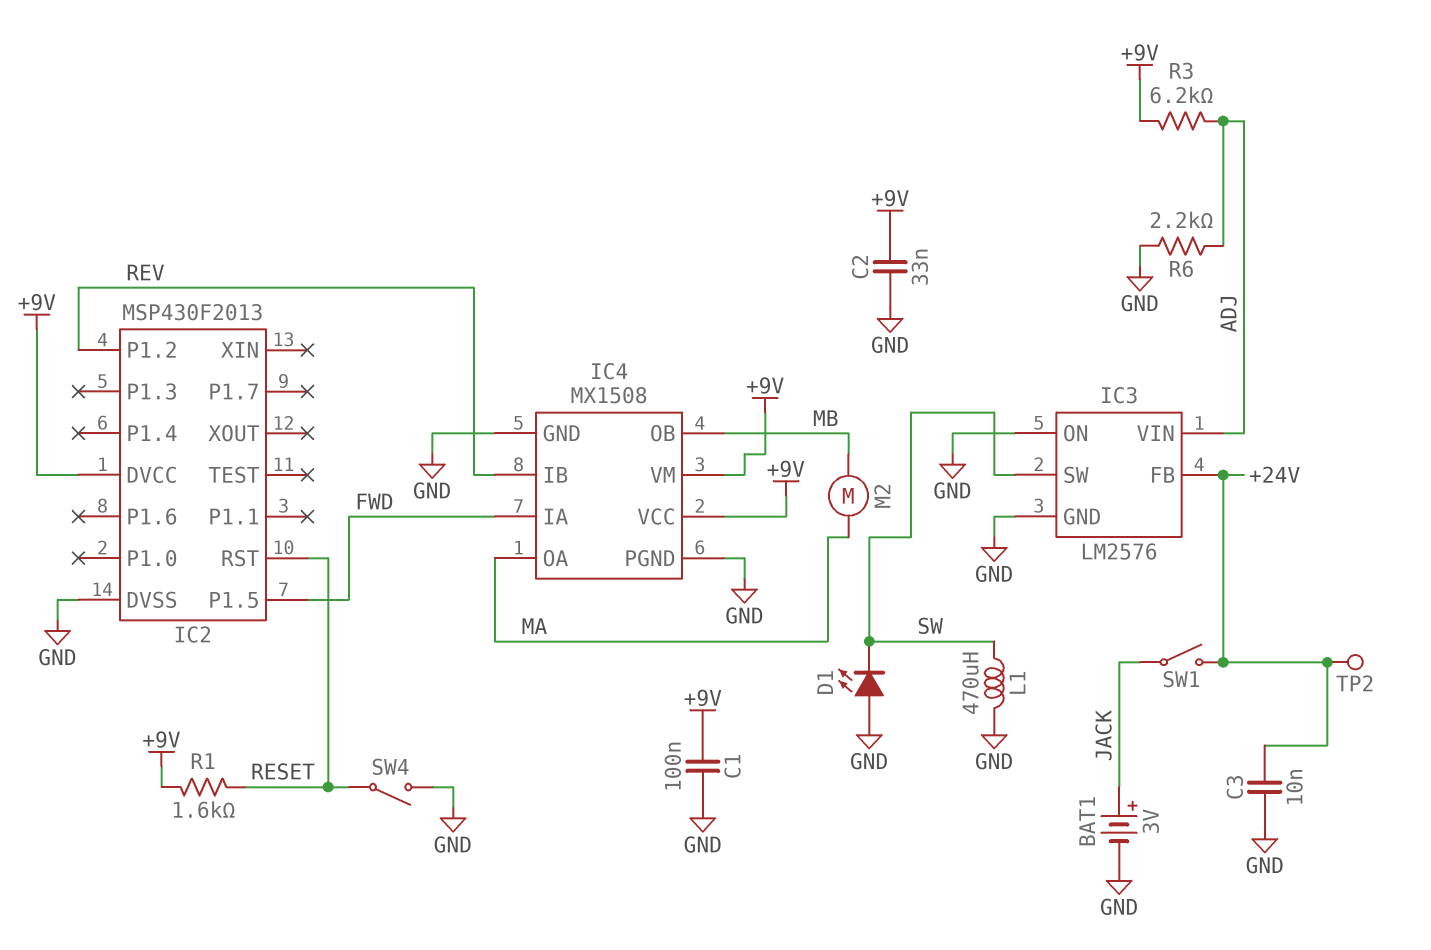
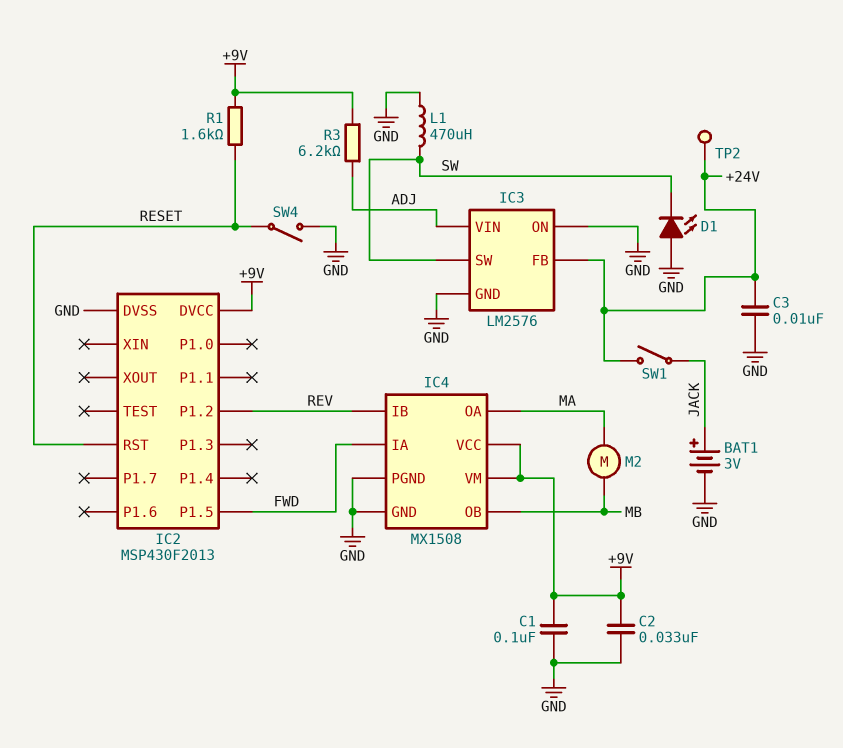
R6: 2.2k (ADJ, GND) -> none

